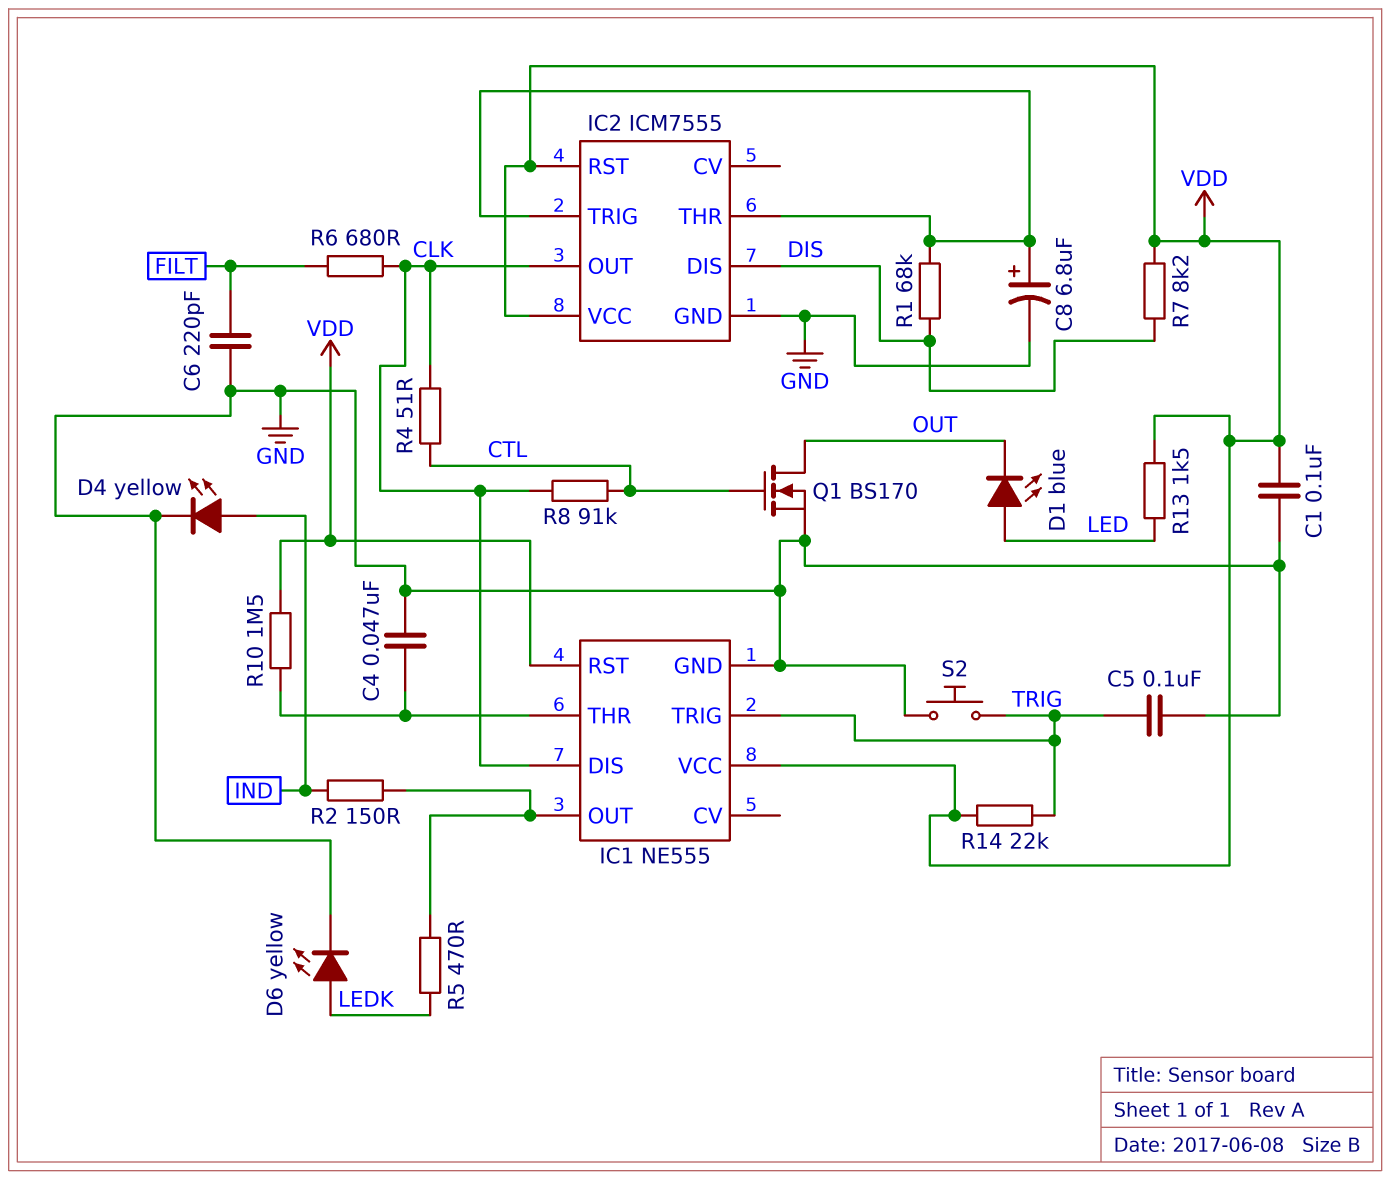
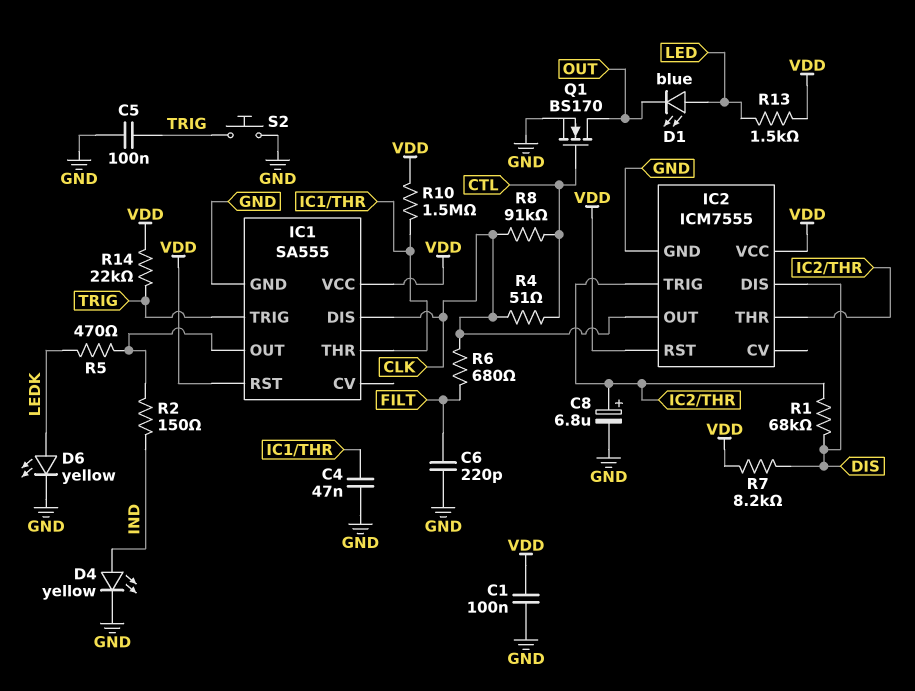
IC1: NE555 -> SA555

